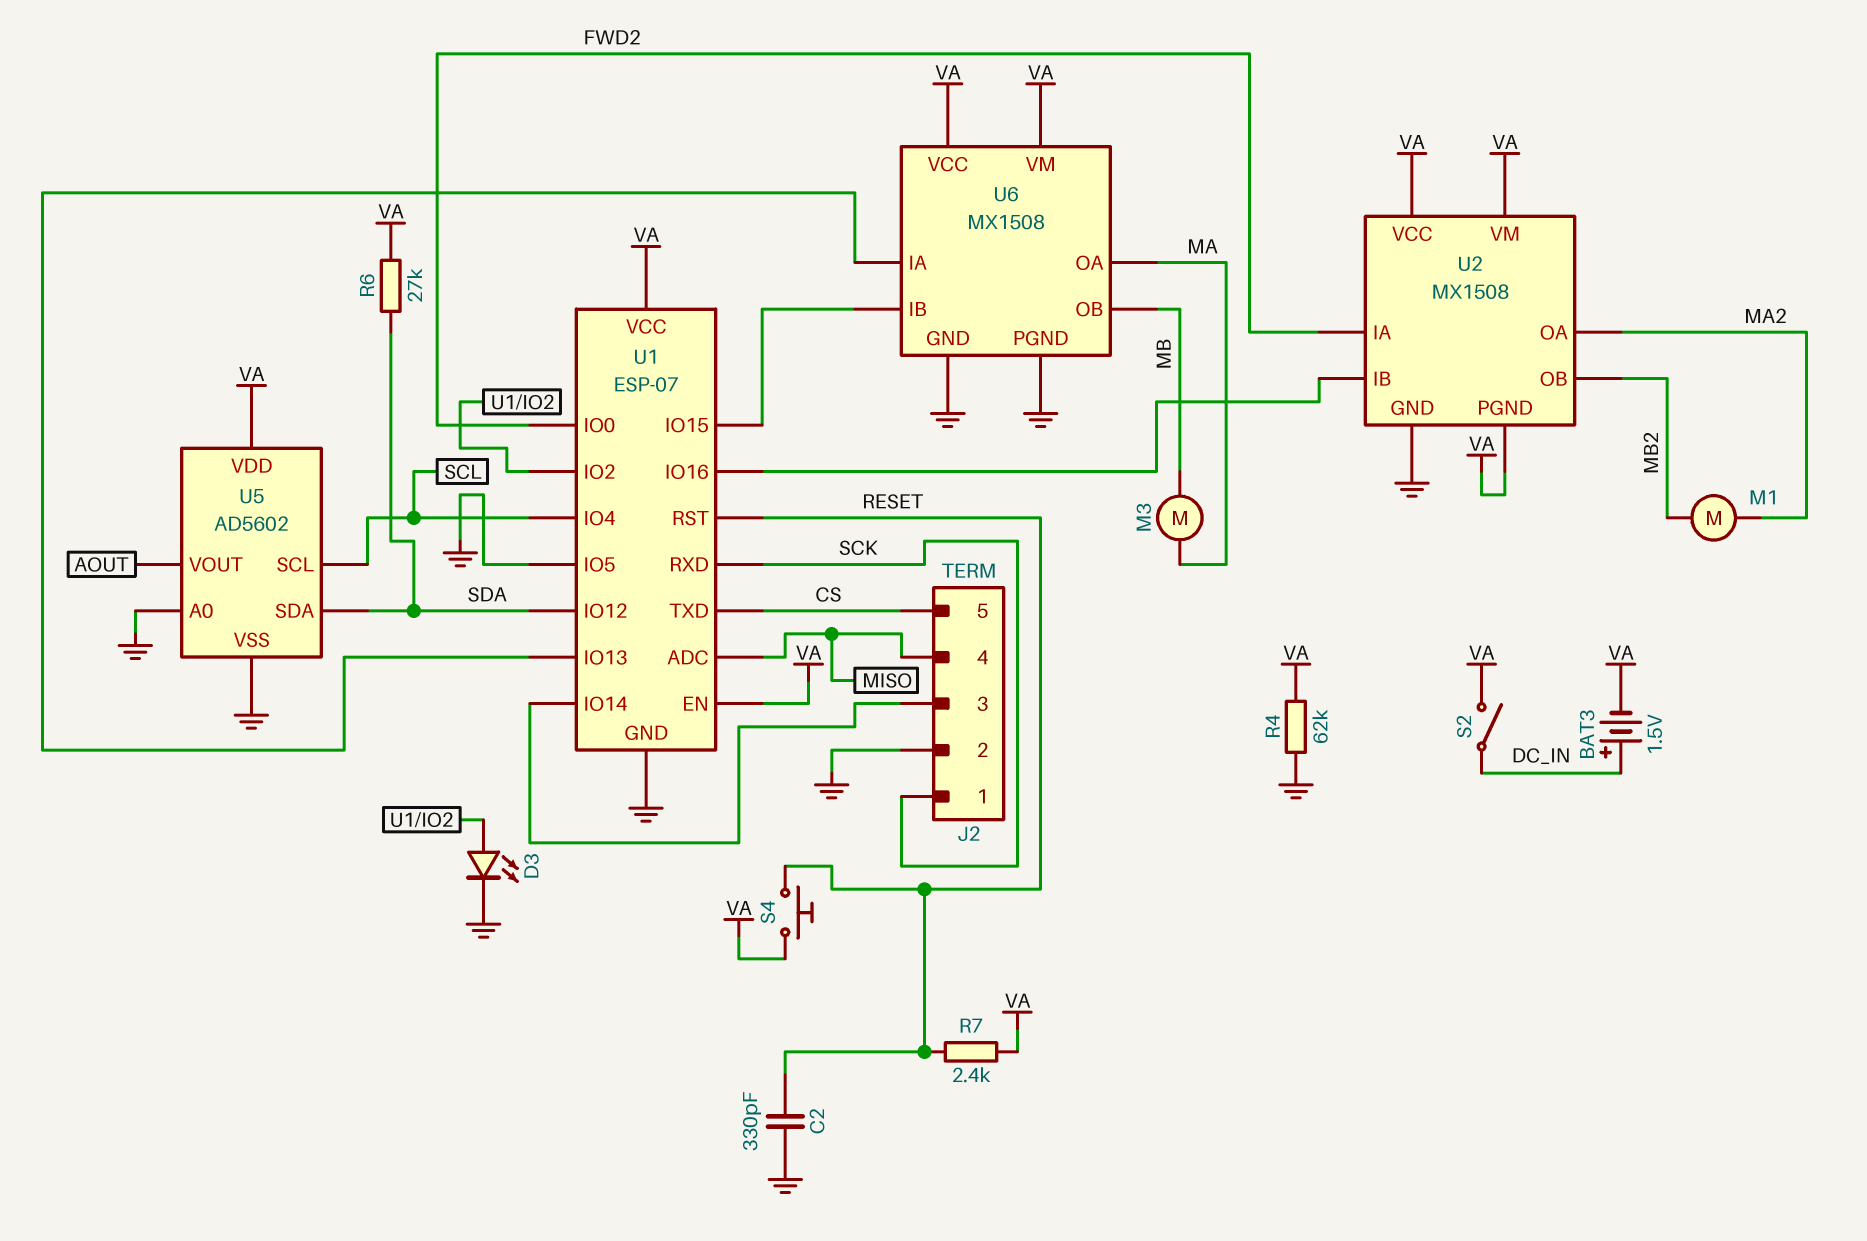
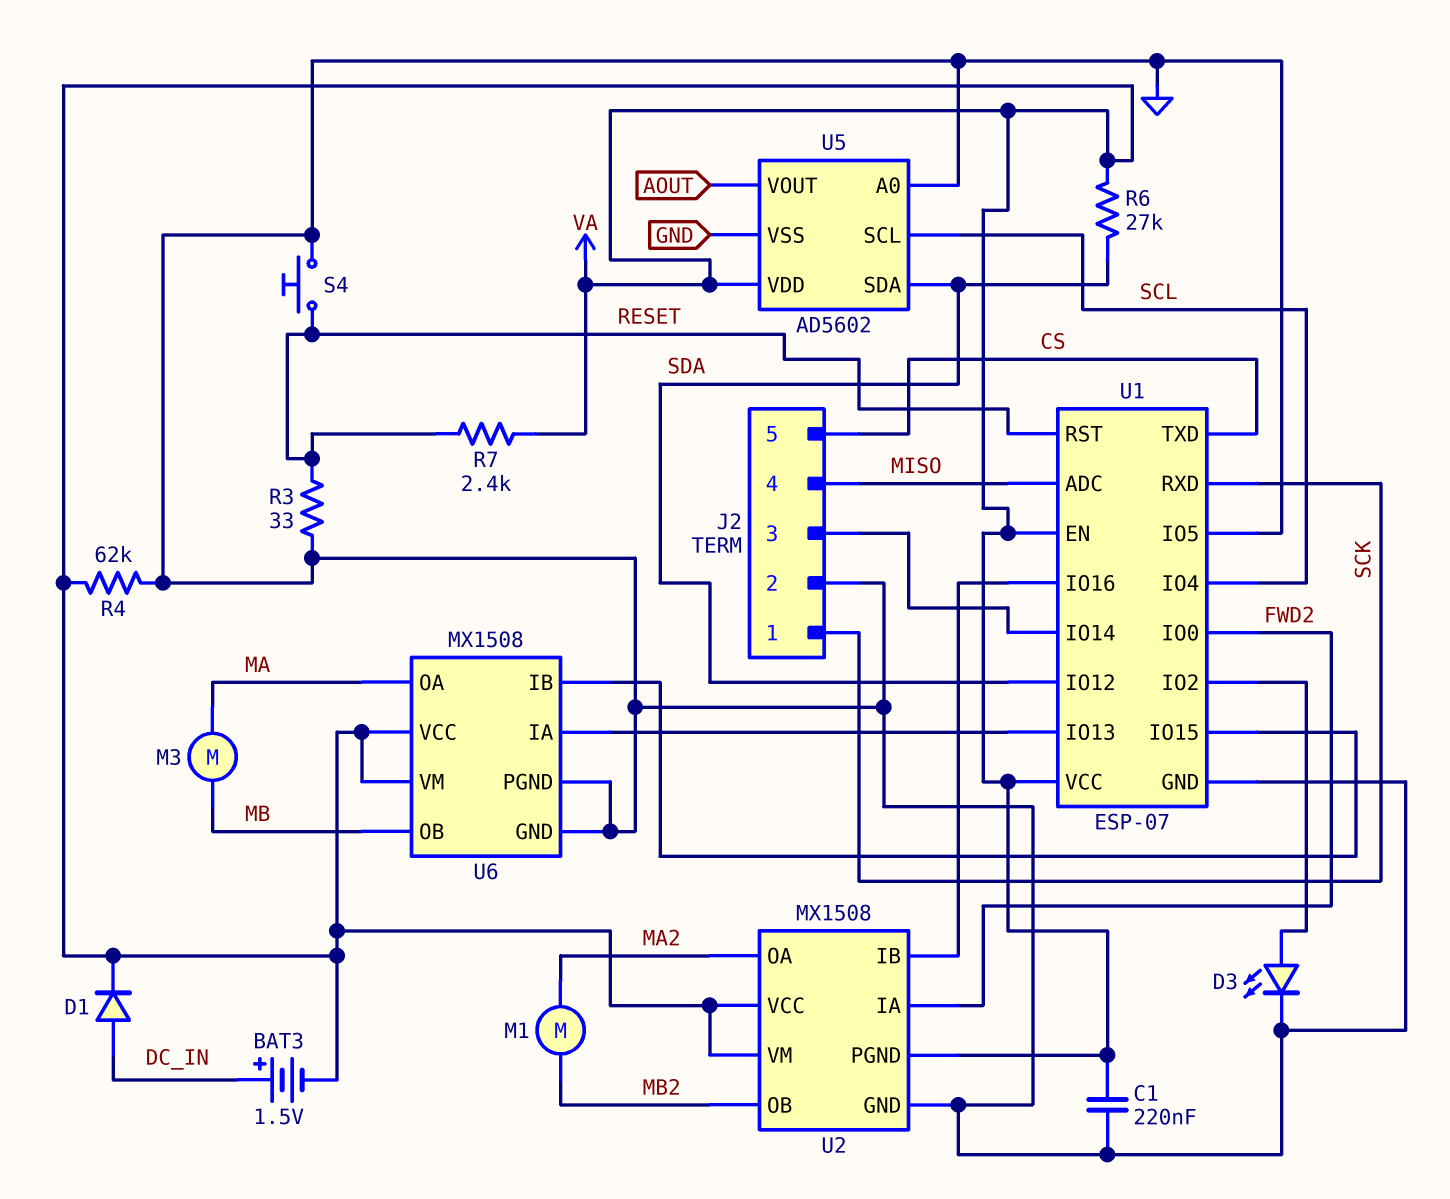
C1: none -> 220nF (GND, VA)
C2: 330pF (GND, RESET) -> none
D1: none -> diode (A DC_IN, K VA)
R3: none -> 33 (GND, RESET)
S2: switch (DC_IN, VA) -> none
S4: button (RESET, VA) -> button (GND, RESET)

